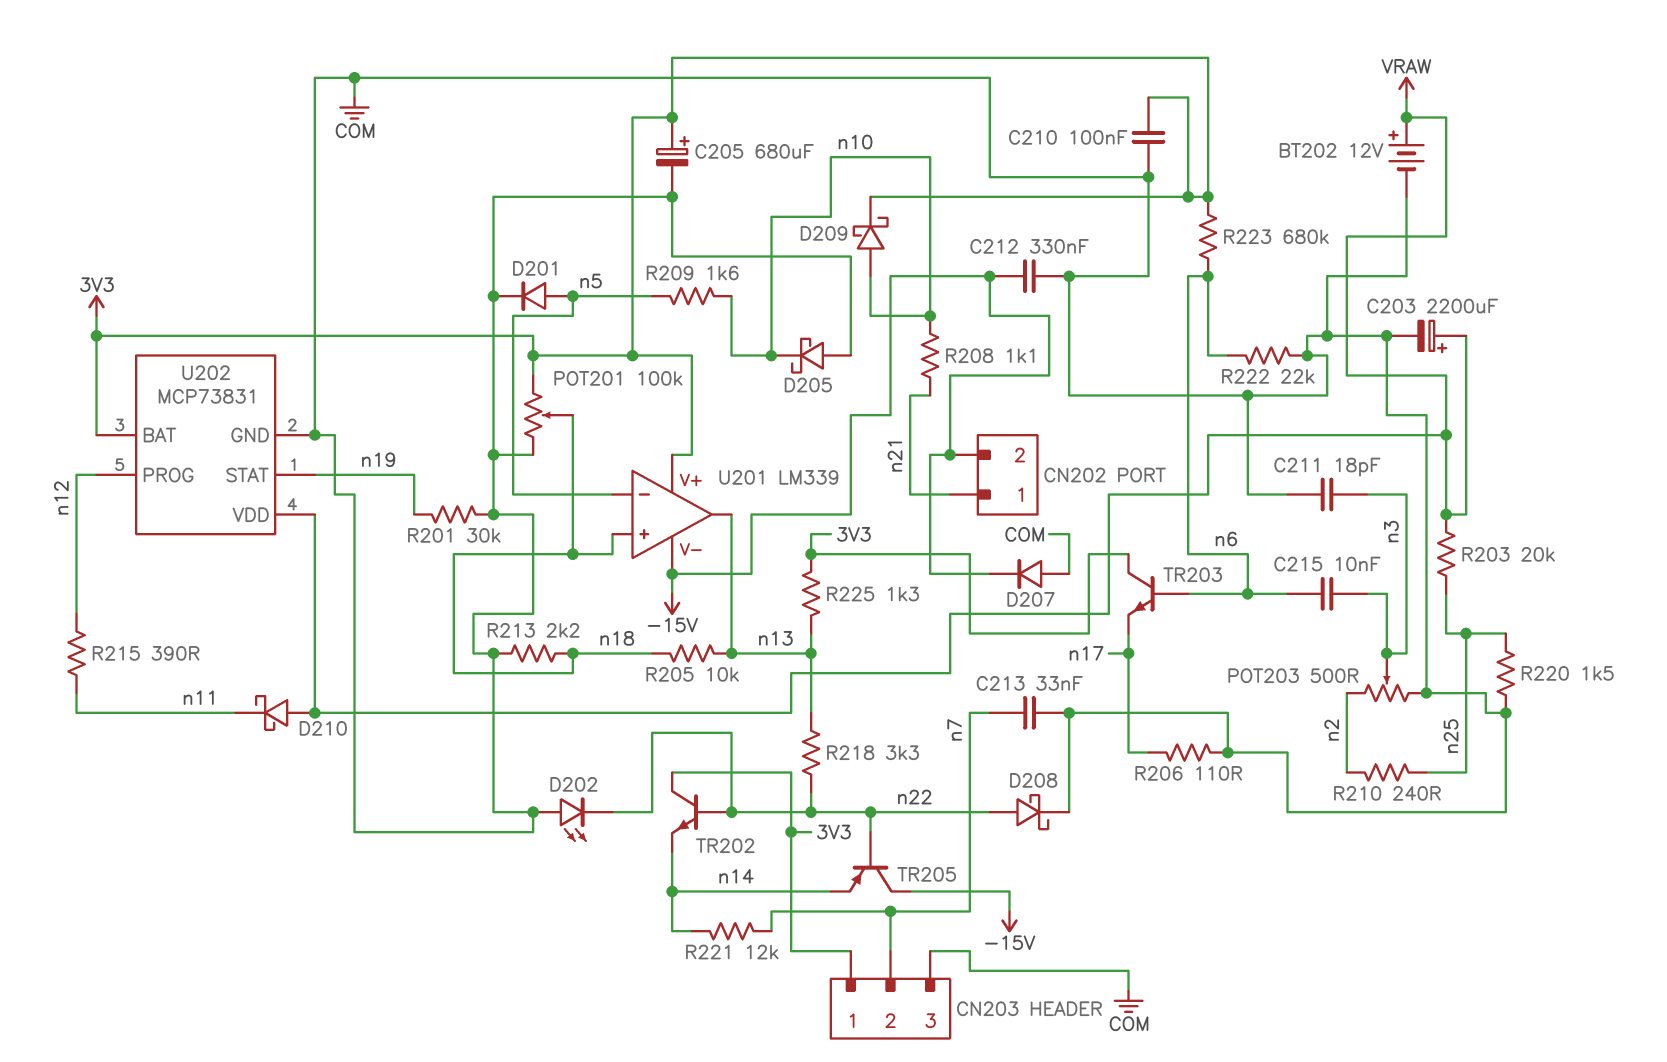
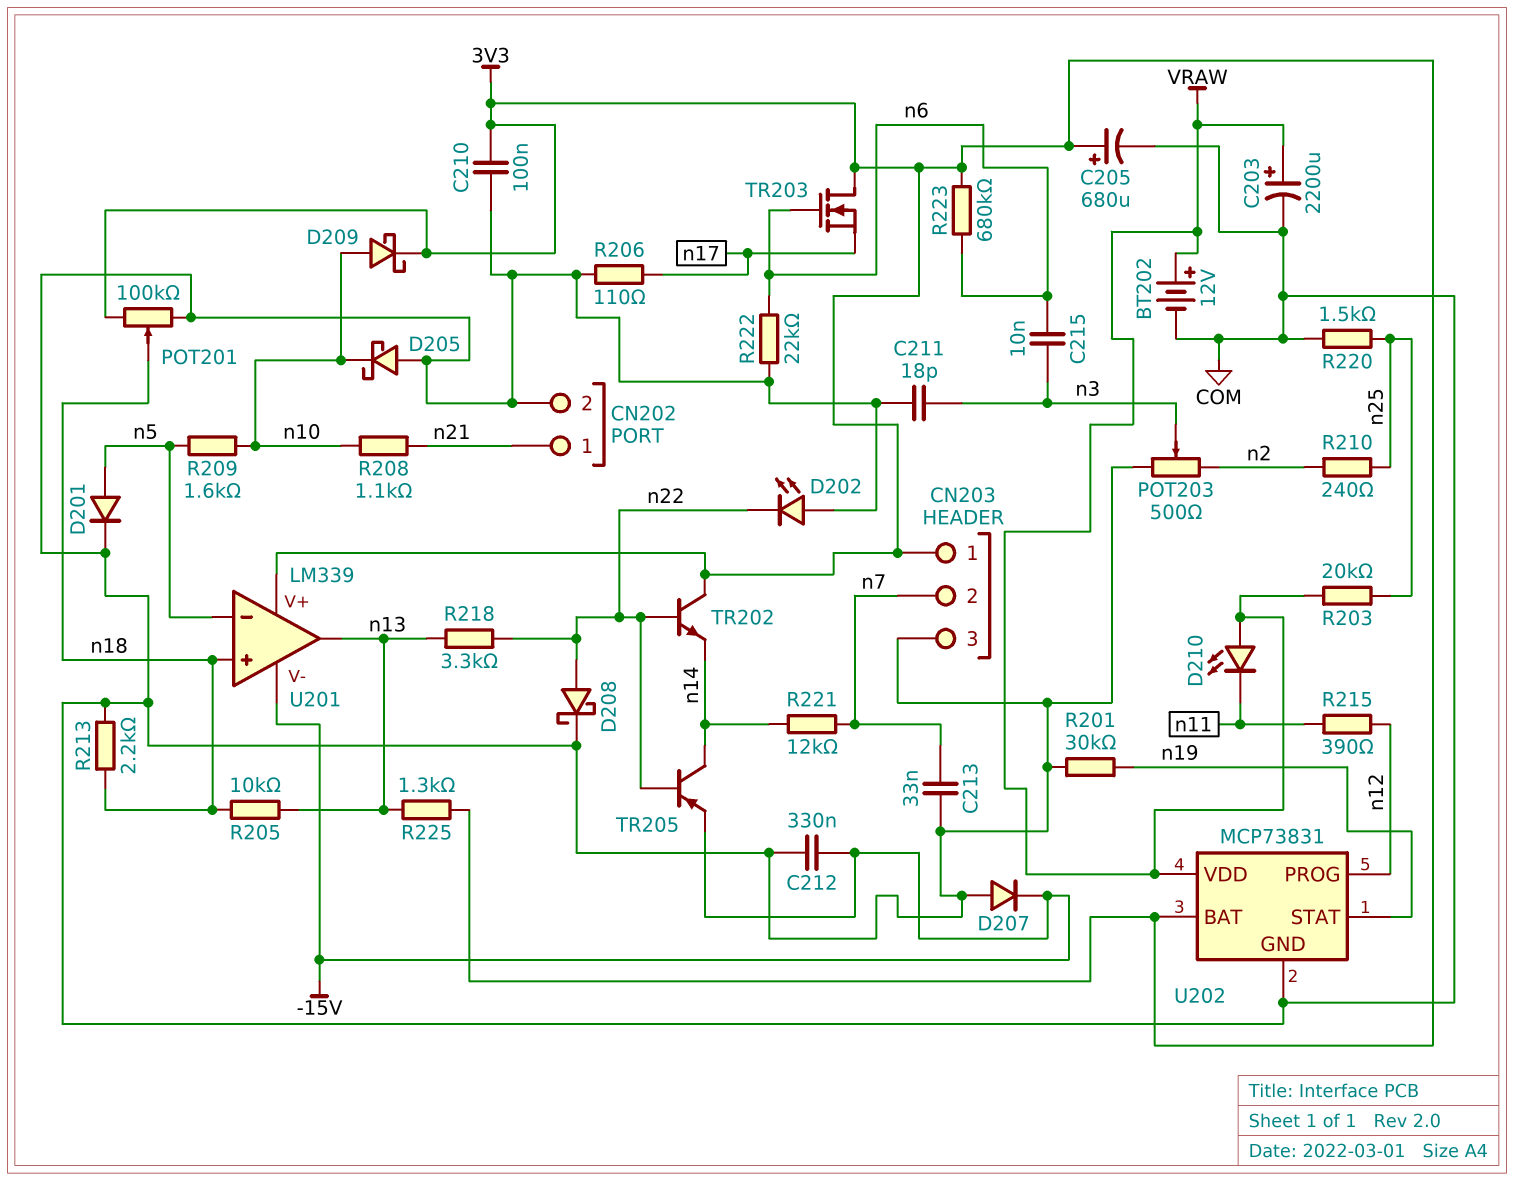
CN202 pin 2: -15V -> COM
D210: schottky (A VRAW, K n11) -> LED (A VRAW, K n11)
TR203: NPN (B n6, C 3V3, E n17) -> NMOS (G n6, D 3V3, S n17)
TR205: PNP (B n22, C -15V, E n14) -> PNP (B n22, C n14, E -15V)

